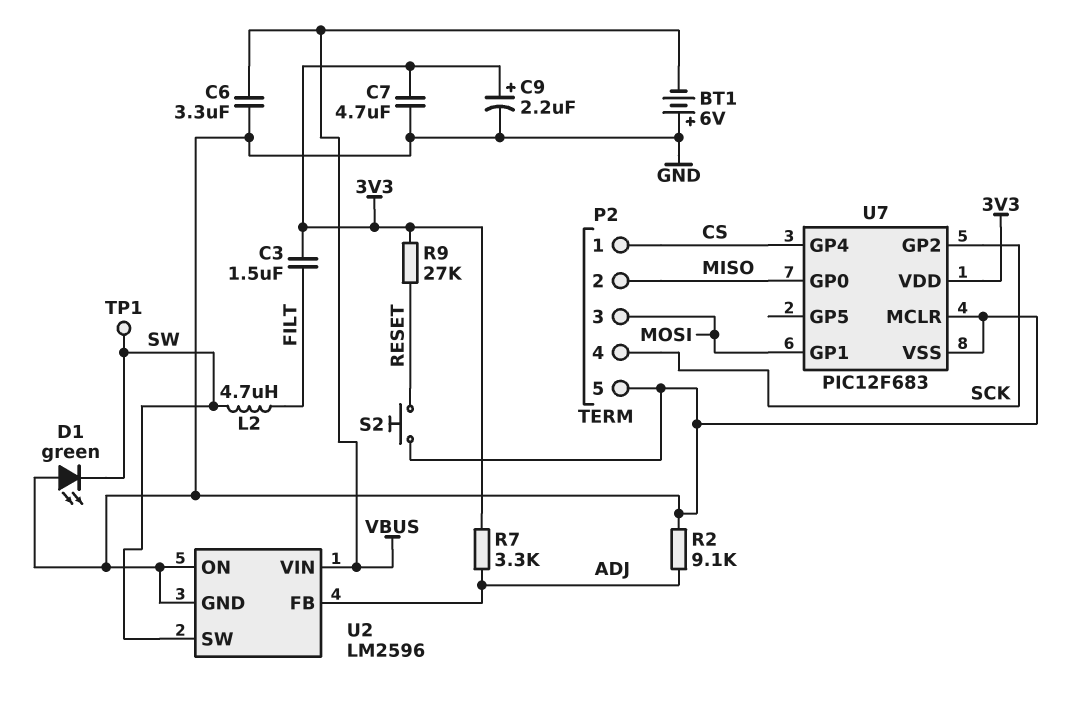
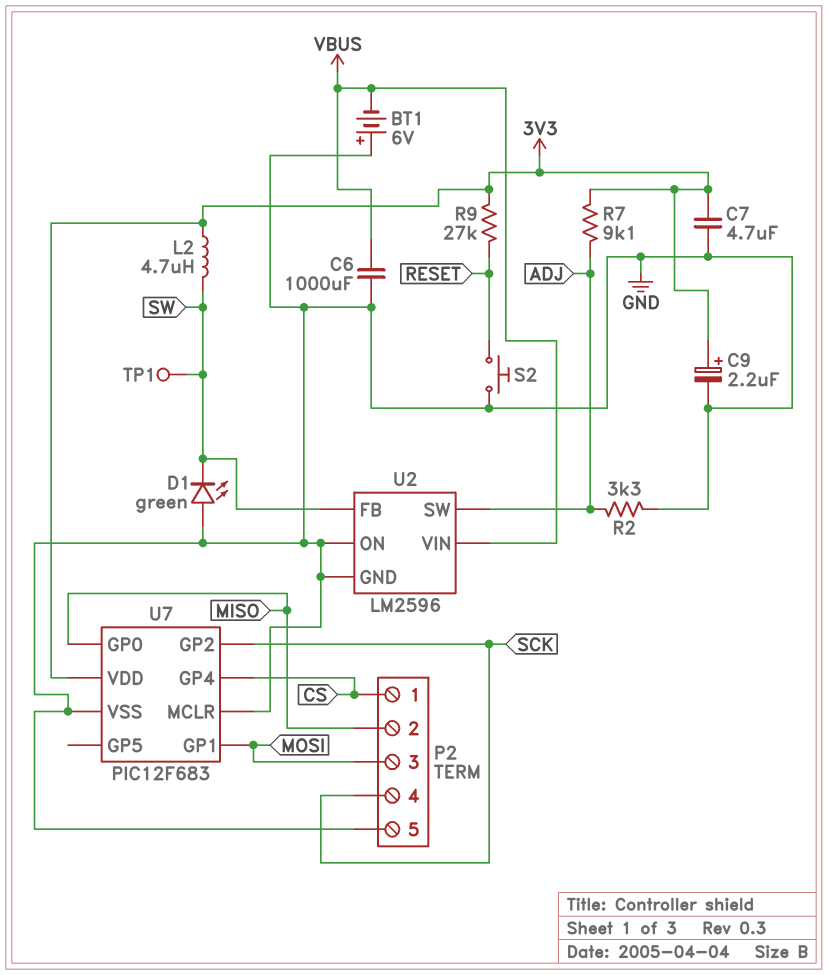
C3: 1.5uF (3V3, FILT) -> none
C6: 3.3uF (GND, VBUS) -> 1000uF (GND, VBUS)
L2: 4.7uH (FILT, SW) -> 4.7uH (3V3, SW)
R2: 9.1k (ADJ, GND) -> 3.3k (ADJ, GND)
R7: 3.3k (3V3, ADJ) -> 9.1k (3V3, ADJ)
U2 pin FB: ADJ -> SW
U2 pin SW: SW -> ADJ

